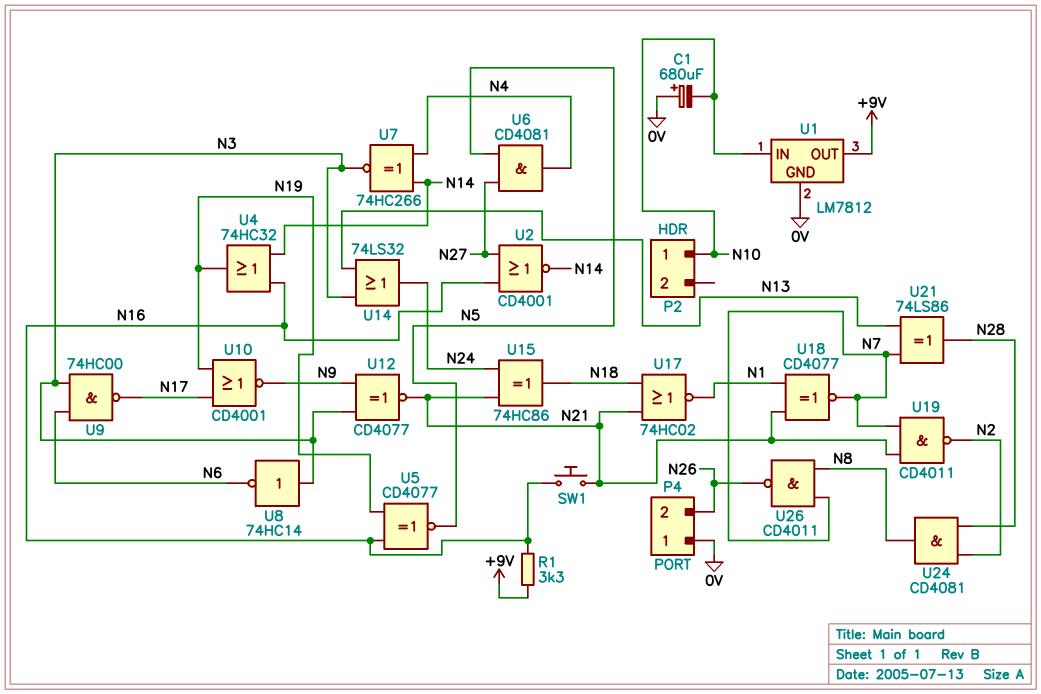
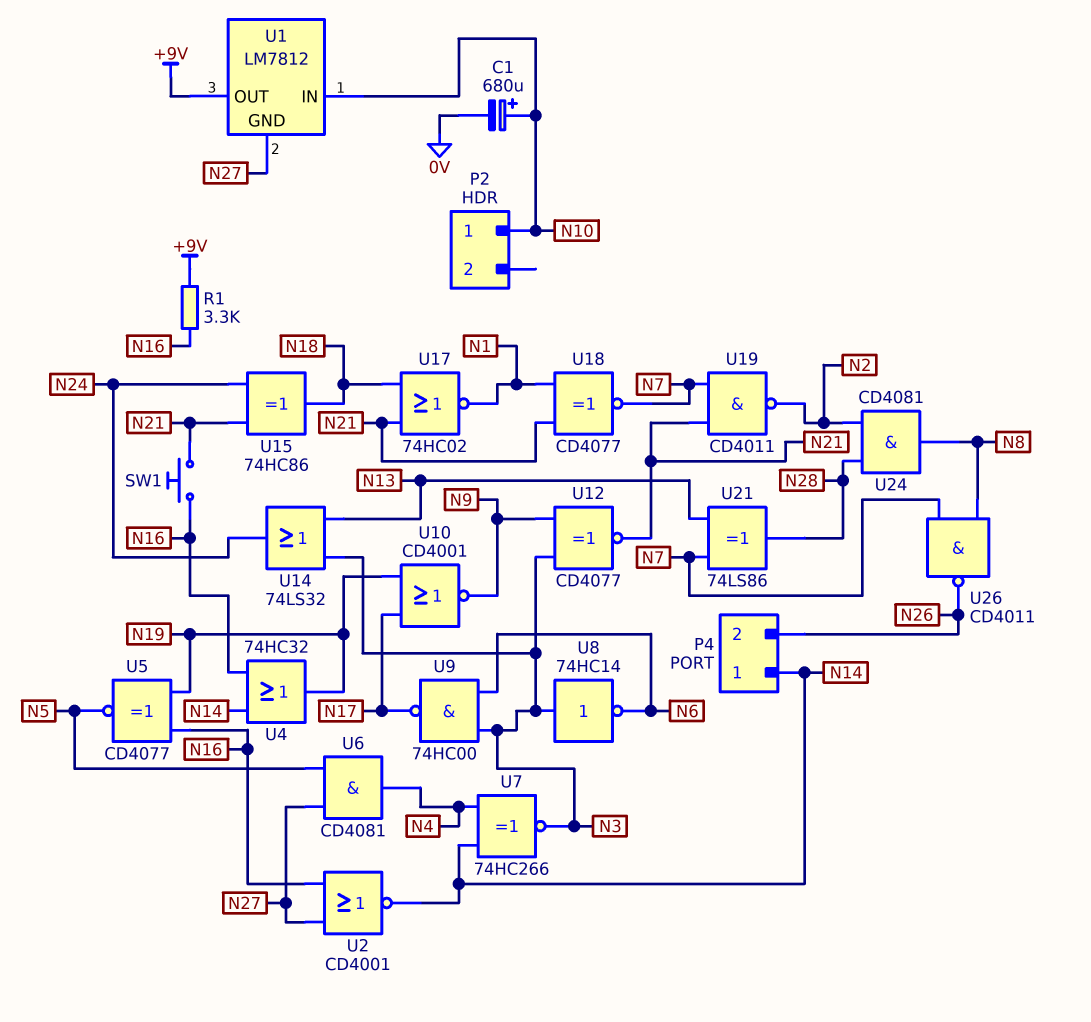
C1: 680uF (plus 0V, minus N10) -> 680uF (plus N10, minus 0V)
P4 pin 1: 0V -> N14
U1 pin GND: 0V -> N27

